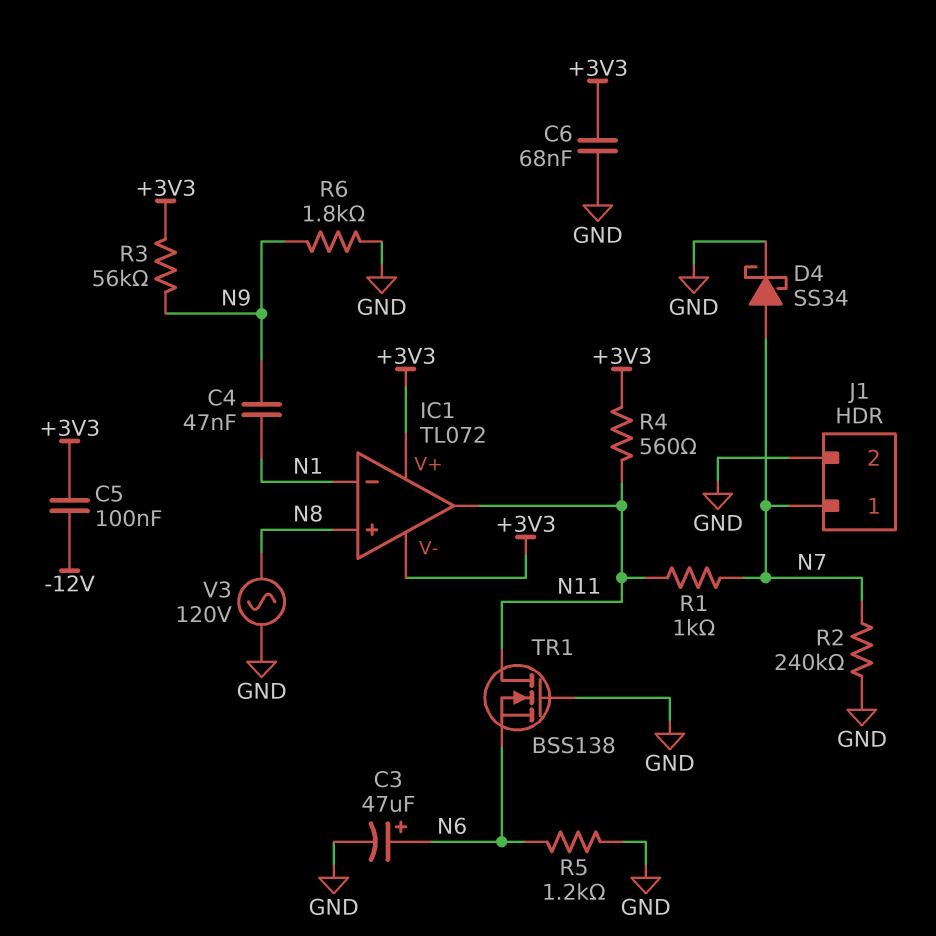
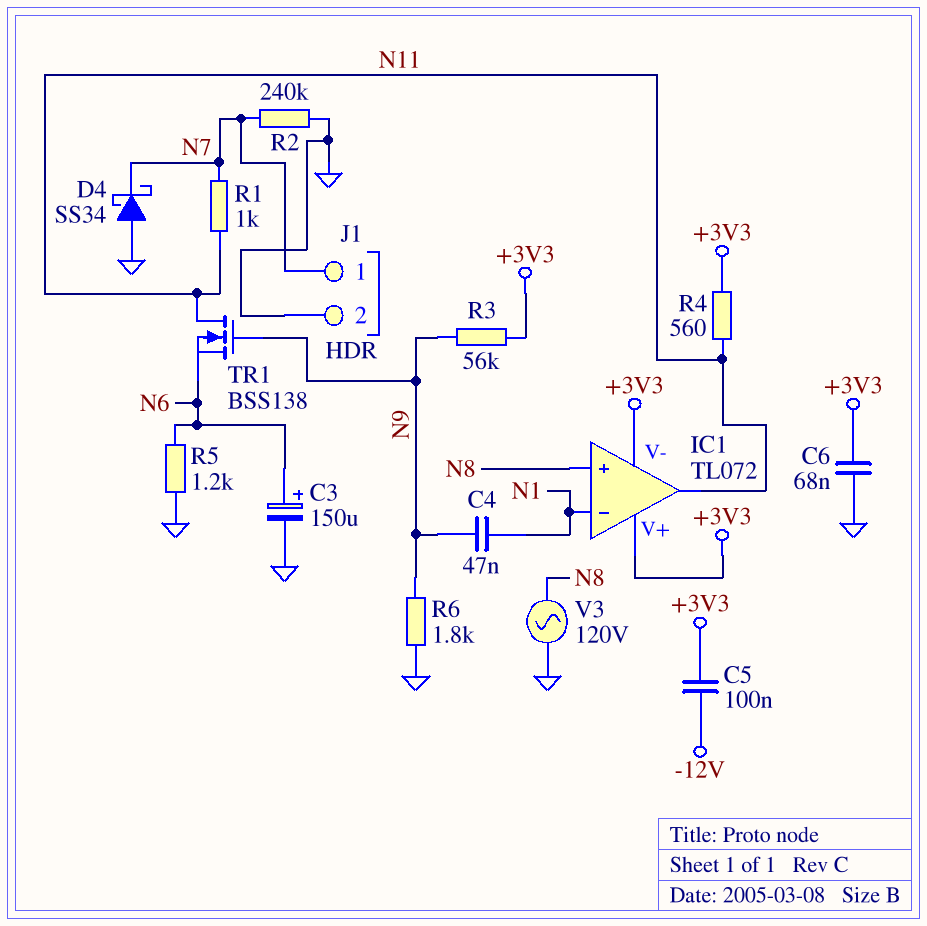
C3: 47uF (plus N6, minus GND) -> 150uF (plus N6, minus GND)
D4: schottky SS34 (A N7, K GND) -> schottky SS34 (A GND, K N7)
TR1: NMOS BSS138 (G GND, D N11, S N6) -> NMOS BSS138 (G N9, D N11, S N6)

